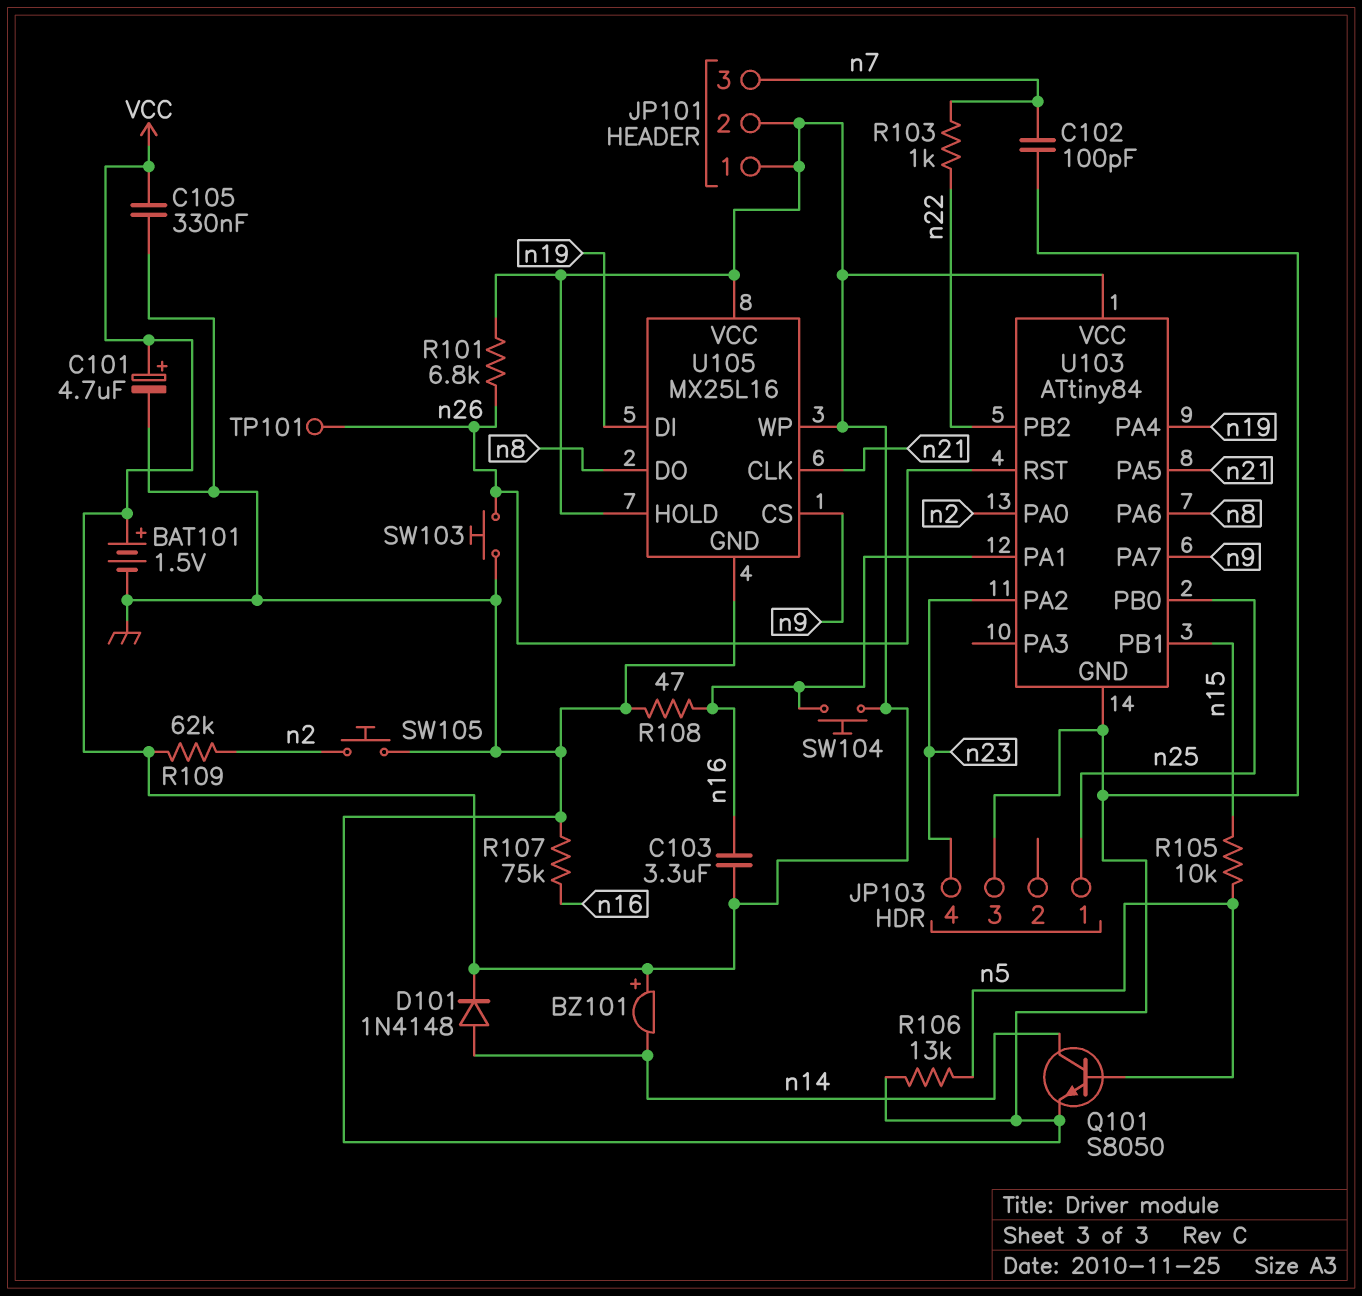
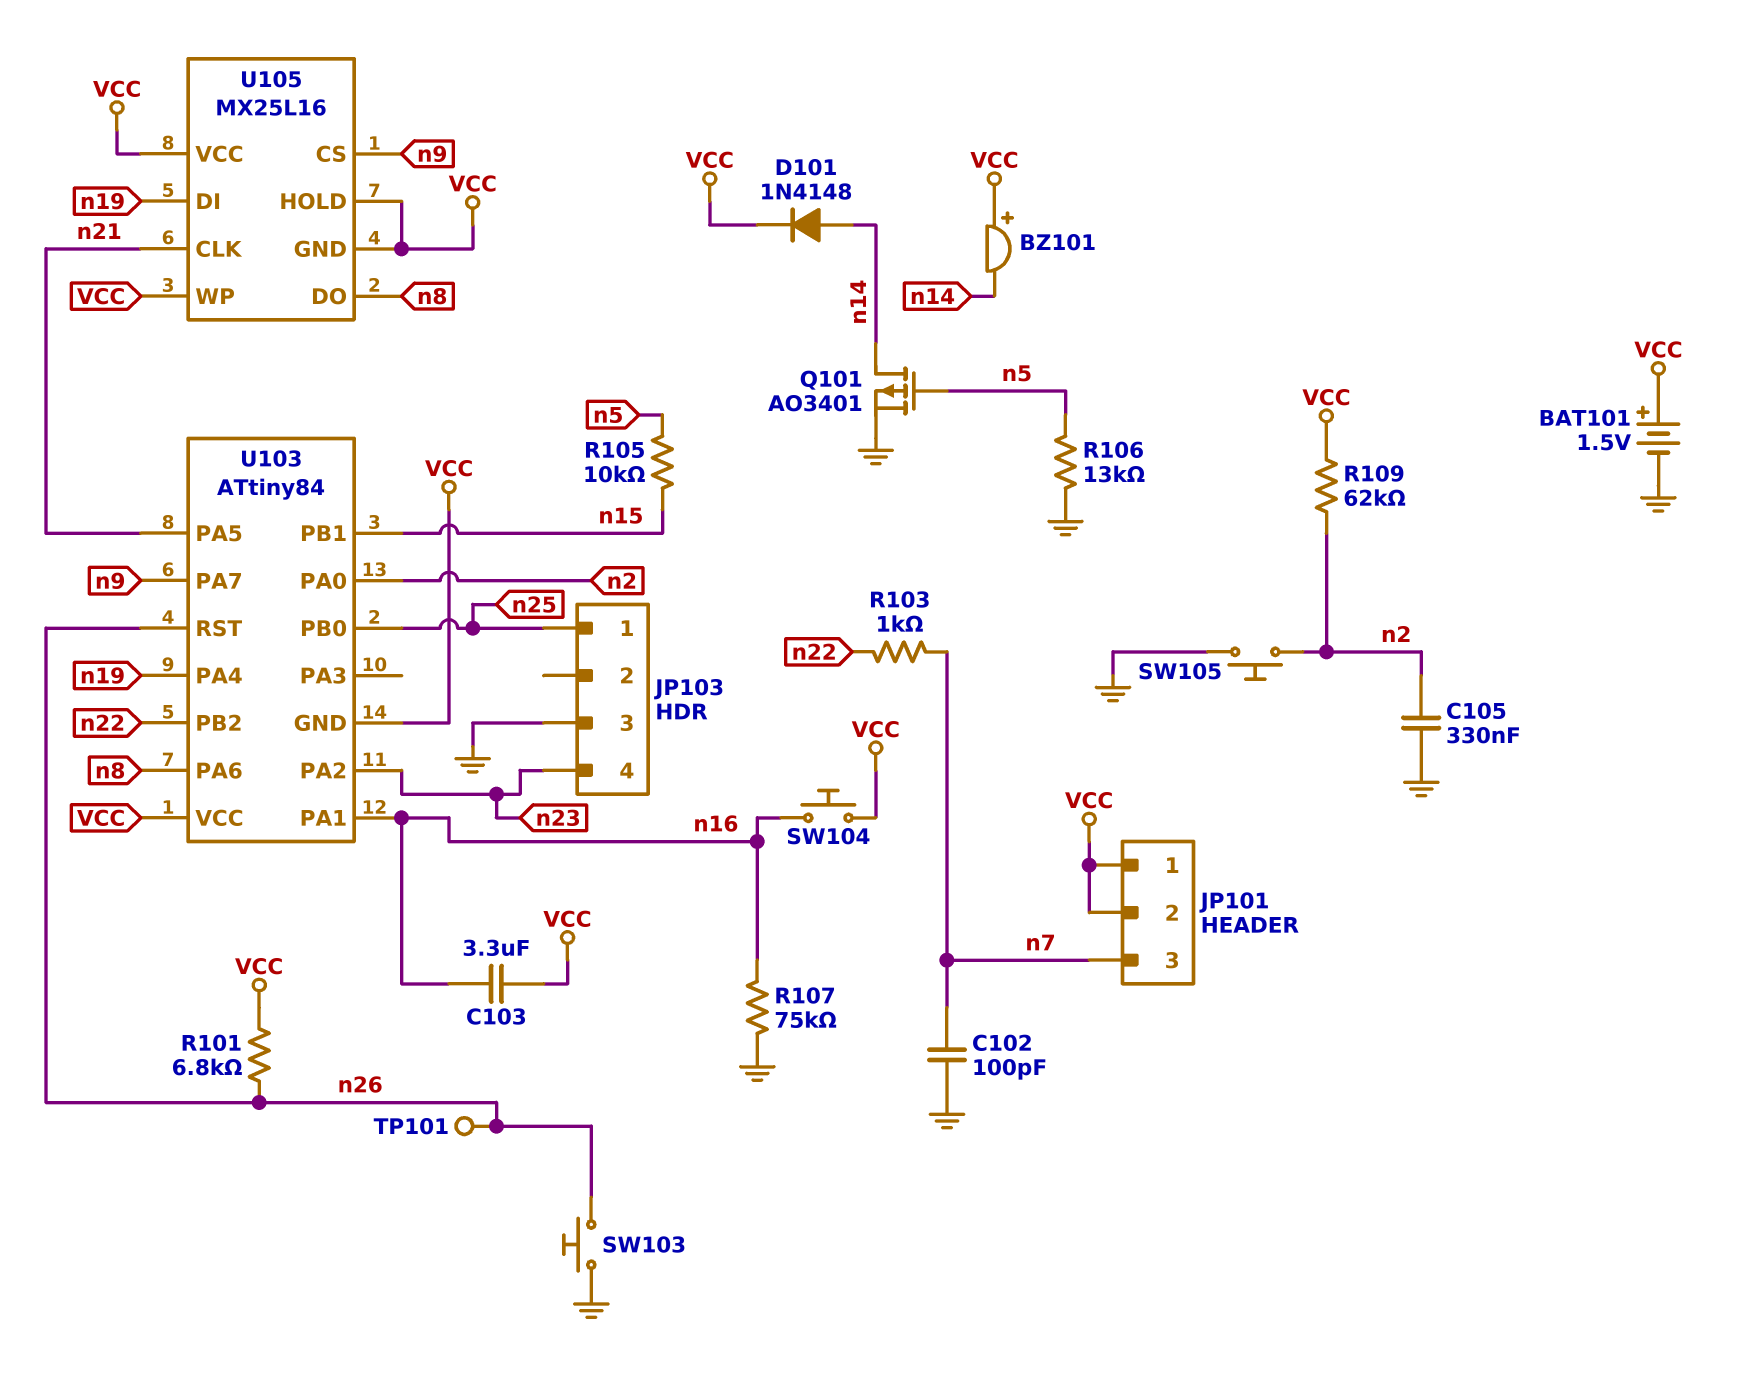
C101: 4.7uF (plus VCC, minus GND) -> none
C105: 330nF (GND, VCC) -> 330nF (GND, n2)
Q101: NPN S8050 (B n5, C n14, E GND) -> PMOS AO3401 (G n5, D n14, S GND)
R108: 47 (GND, n16) -> none
U103 pin GND: GND -> VCC
U105 pin GND: GND -> VCC

